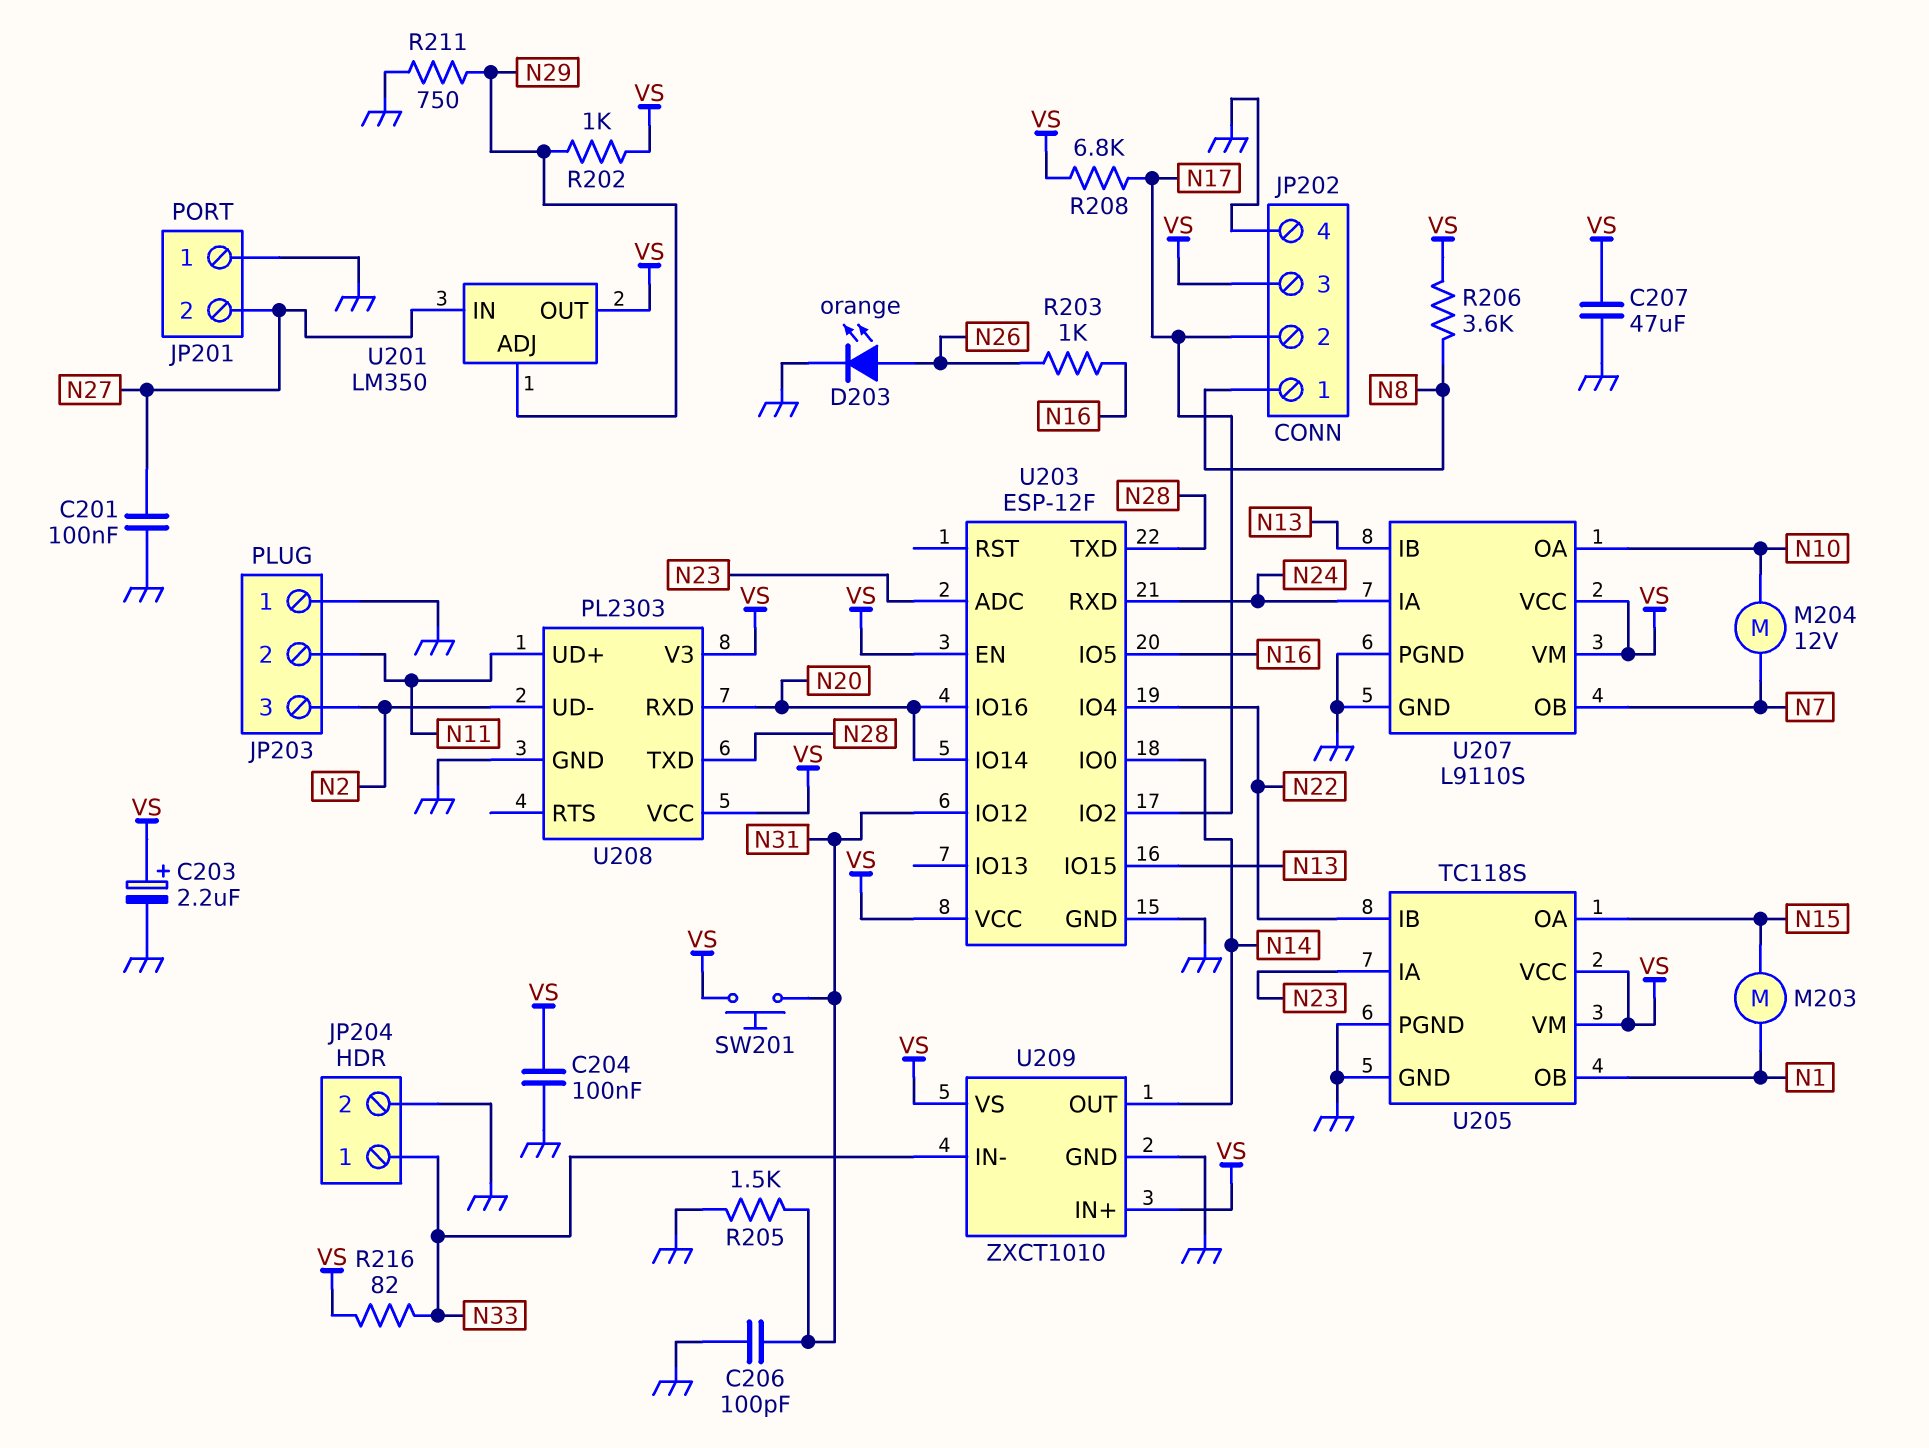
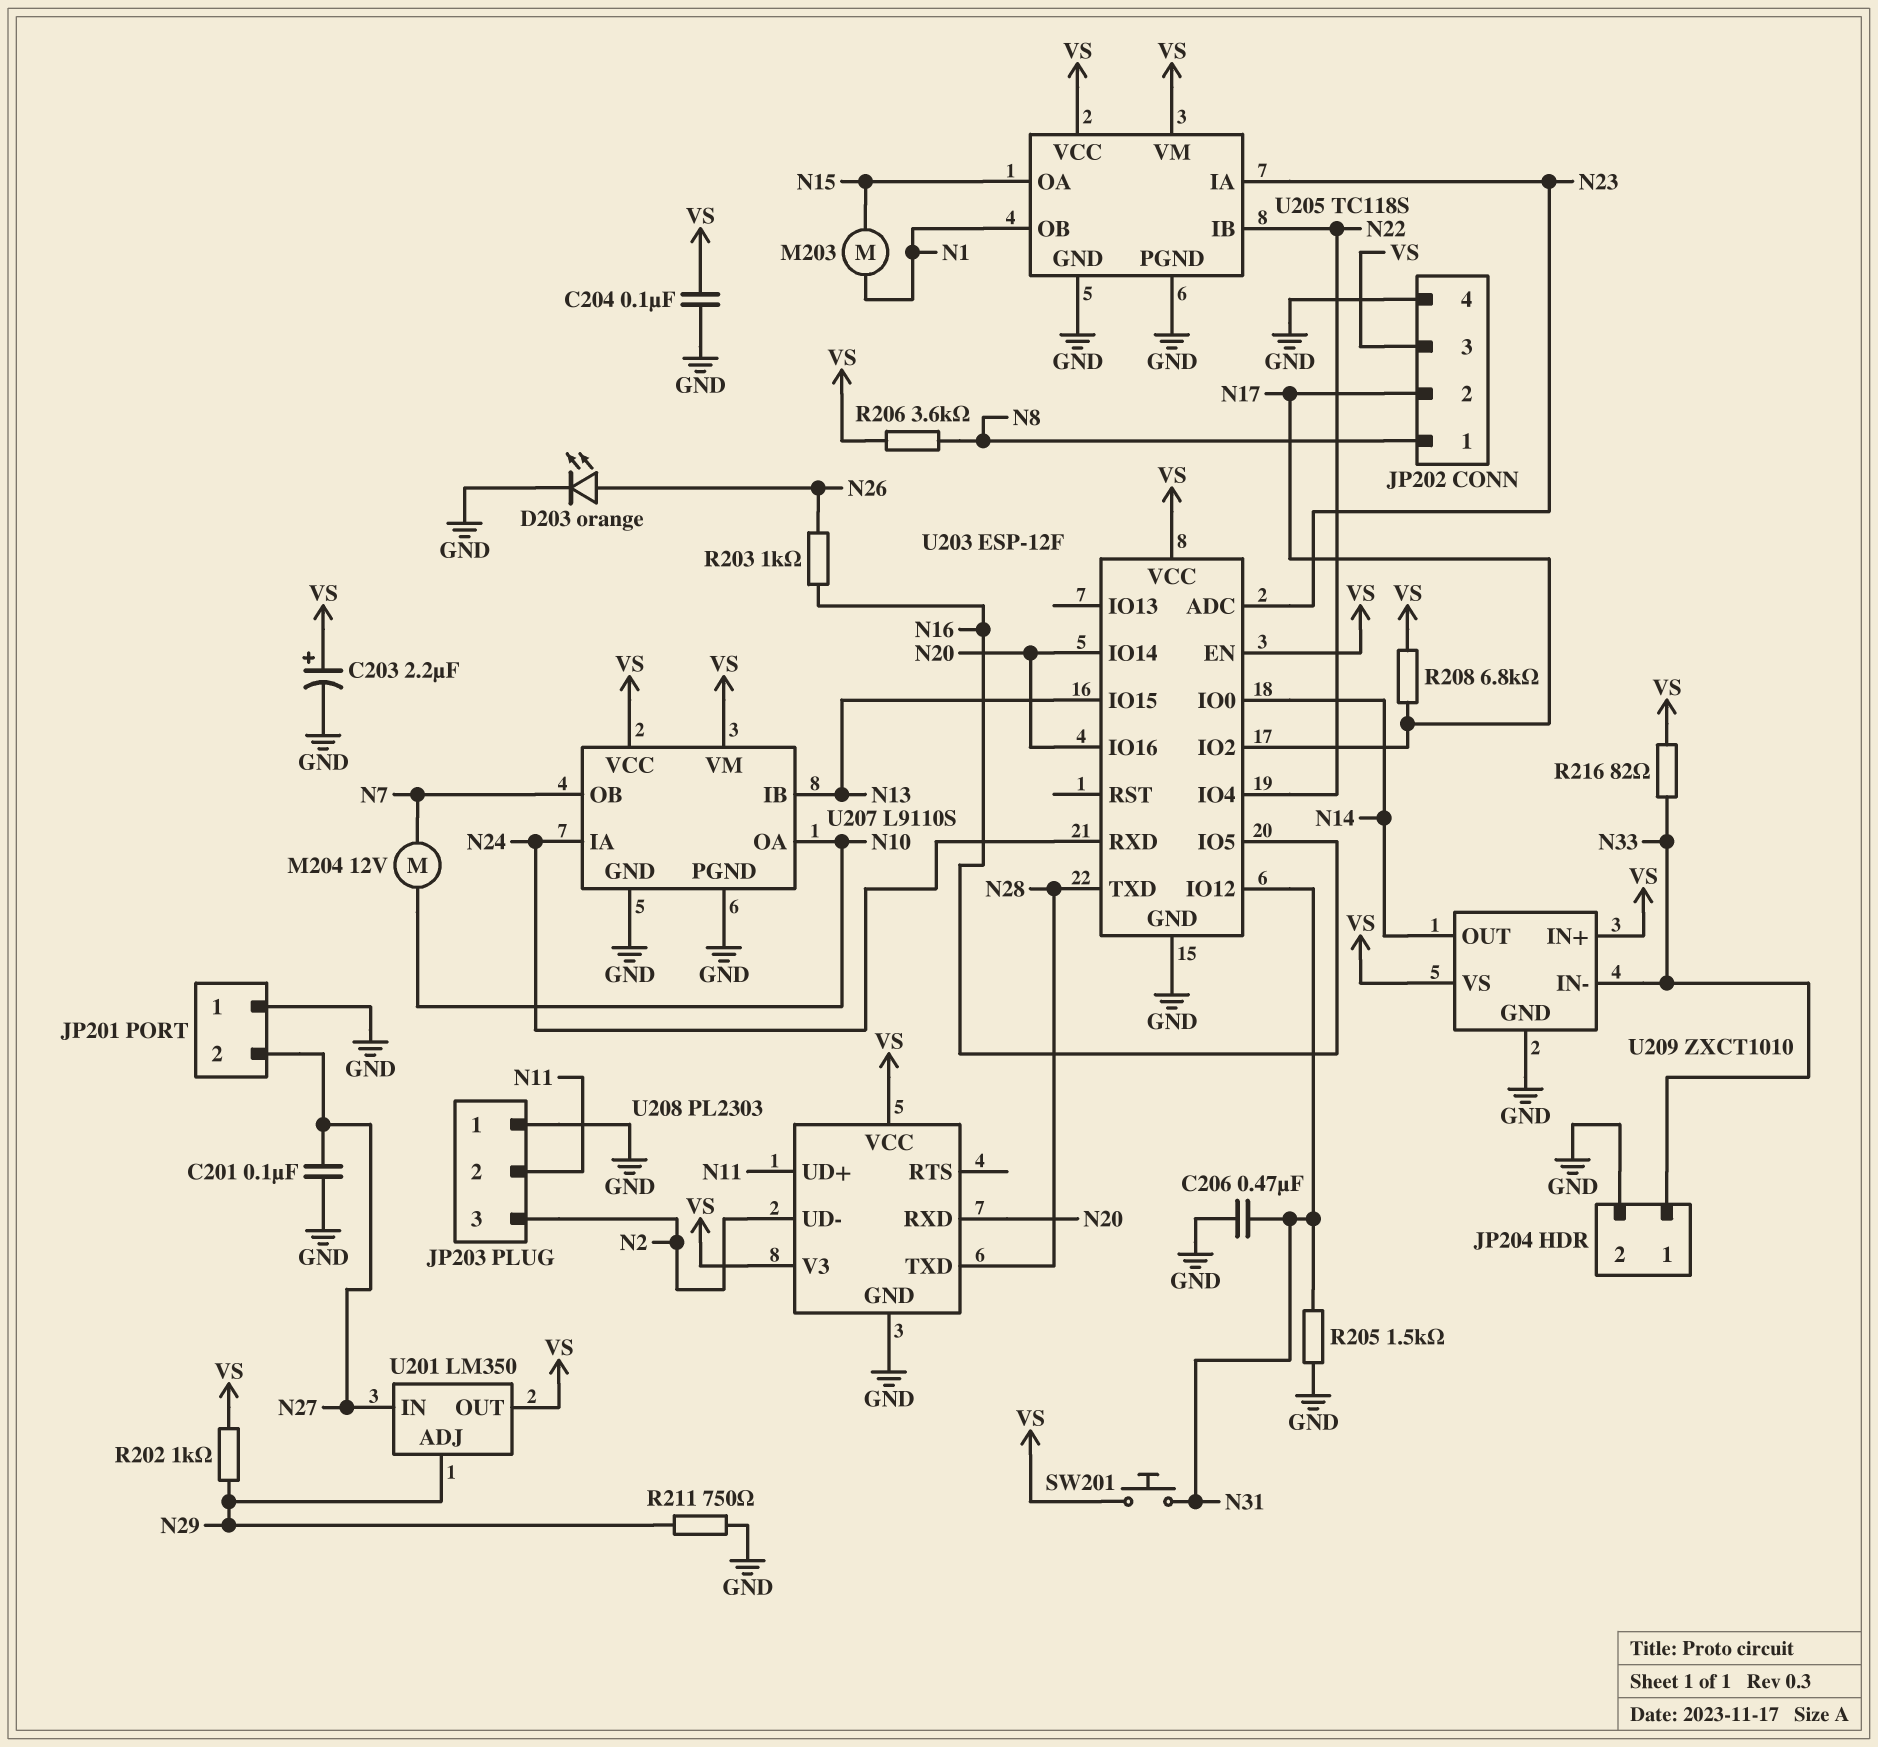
C206: 100pF (GND, N31) -> 470nF (GND, N31)
C207: 47uF (GND, VS) -> none

